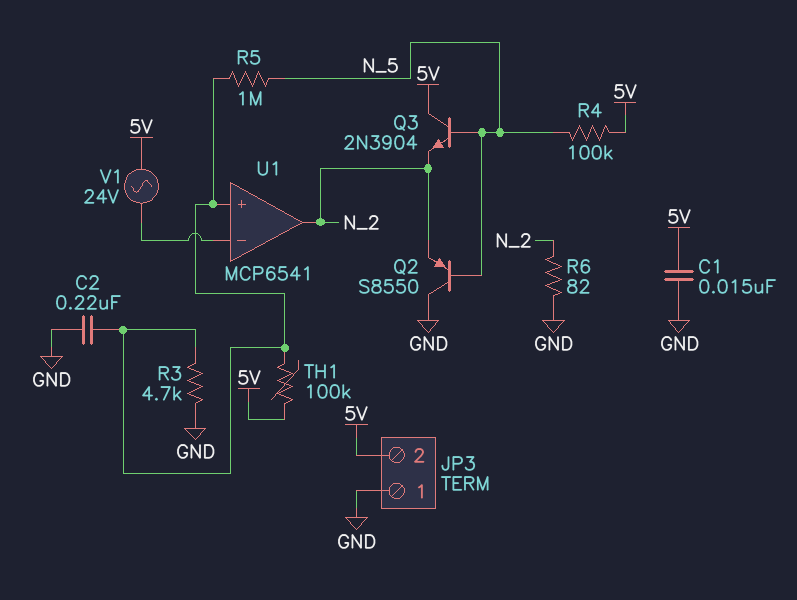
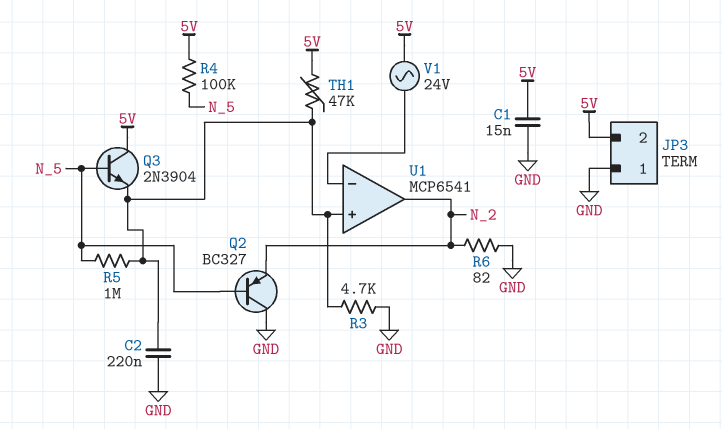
Q2: PNP S8550 (B N_5, C GND, E N_2) -> PNP BC327 (B N_5, C GND, E N_2)
Q3: NPN 2N3904 (B N_5, C 5V, E N_2) -> NPN 2N3904 (B N_5, C 5V, E U1/in+)
TH1: 100k (5V, U1/in+) -> 47k (5V, U1/in+)

